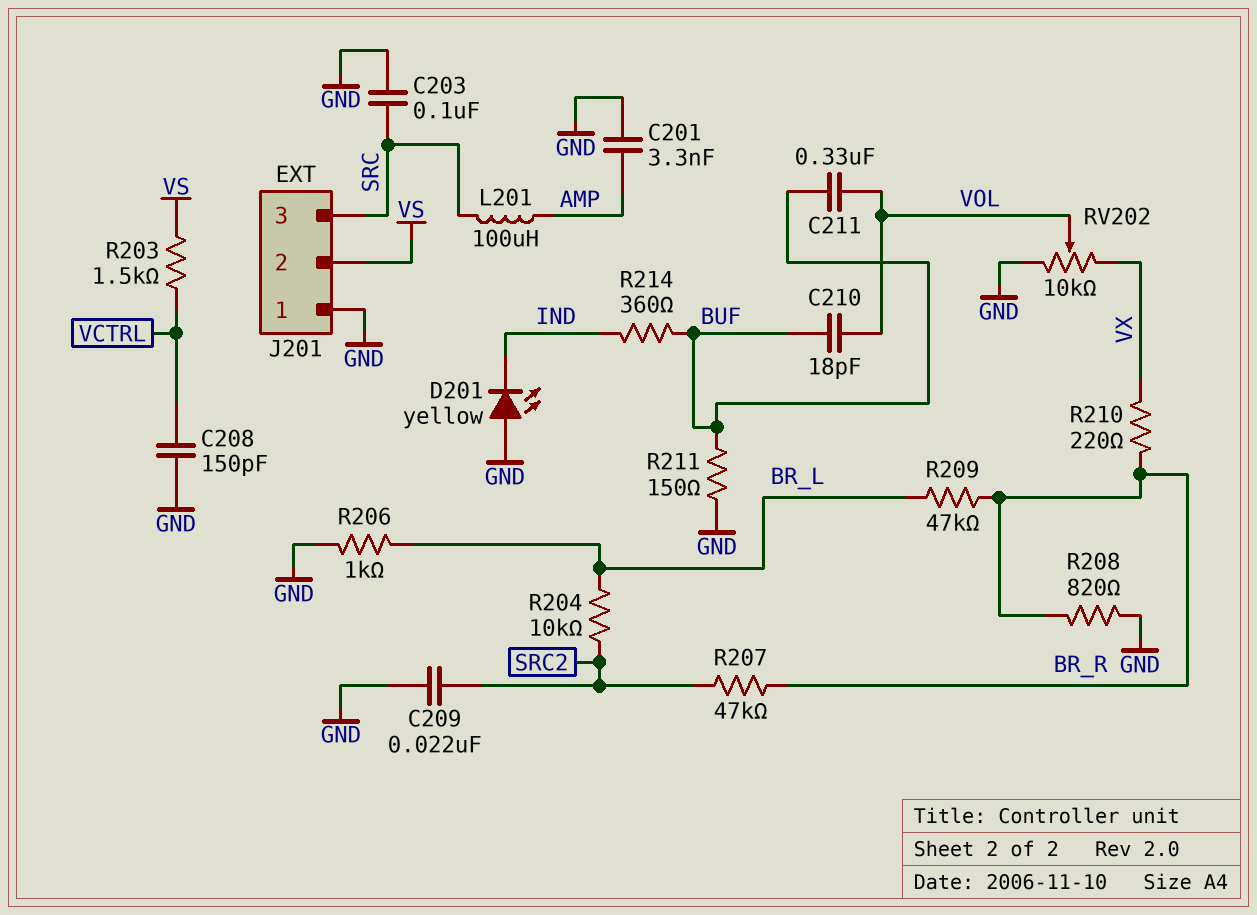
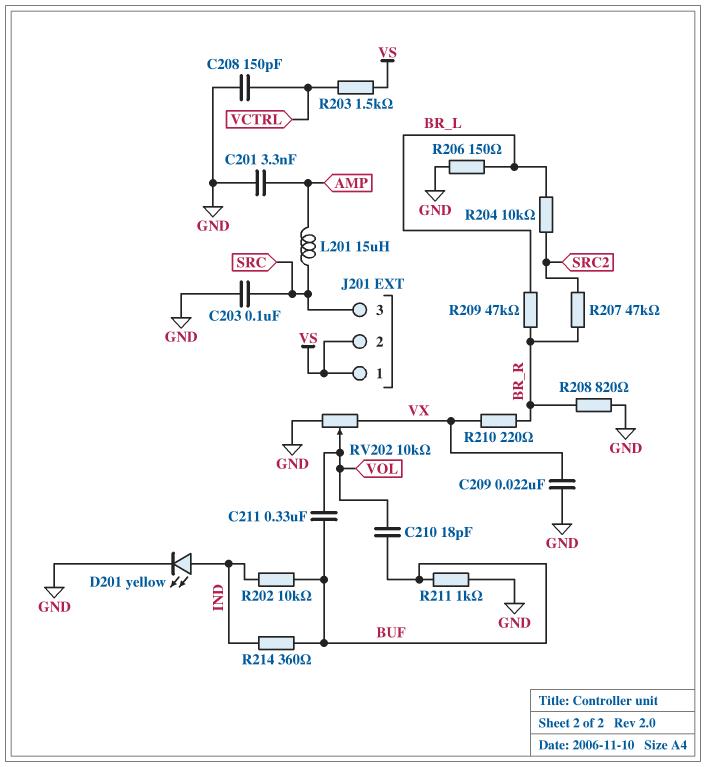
C209: 22nF (GND, SRC2) -> 22nF (GND, VX)
D201: LED yellow (A GND, K IND) -> LED yellow (A IND, K GND)
J201 pin 1: GND -> VS
L201: 100uH (AMP, SRC) -> 15uH (AMP, SRC)
R202: none -> 10k (BUF, IND)
R206: 1k (BR_L, GND) -> 150 (BR_L, GND)
R211: 150 (BUF, GND) -> 1k (BUF, GND)

